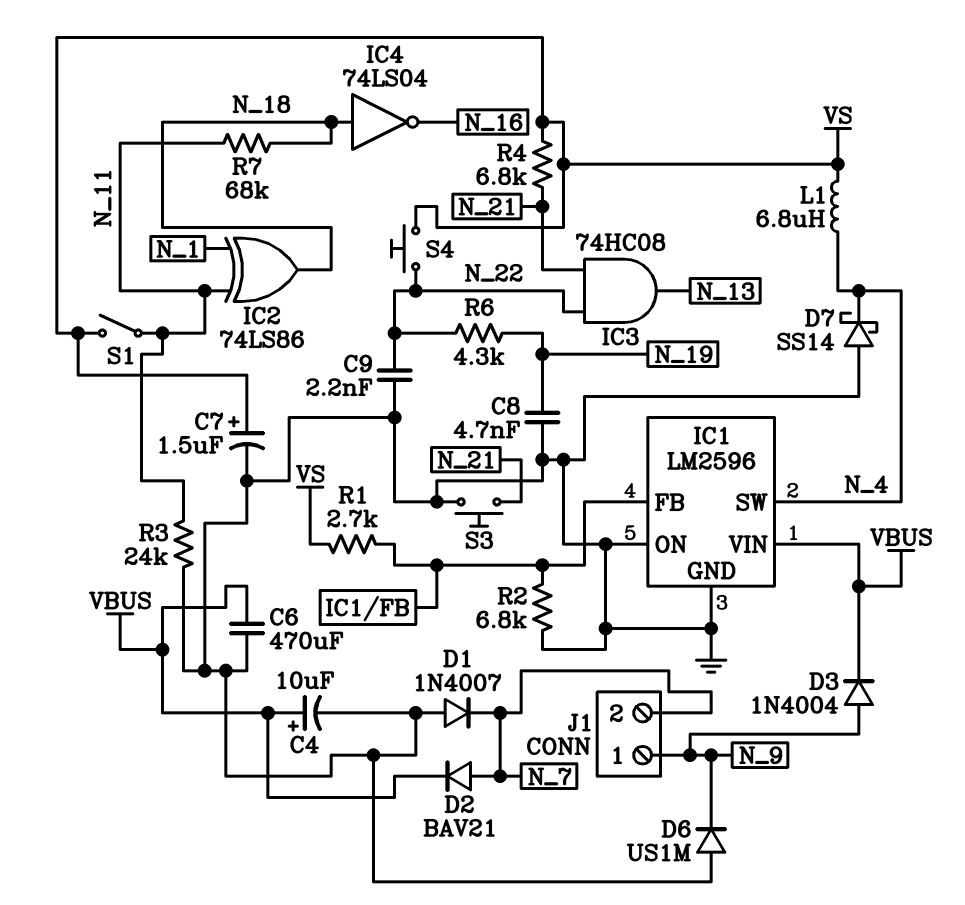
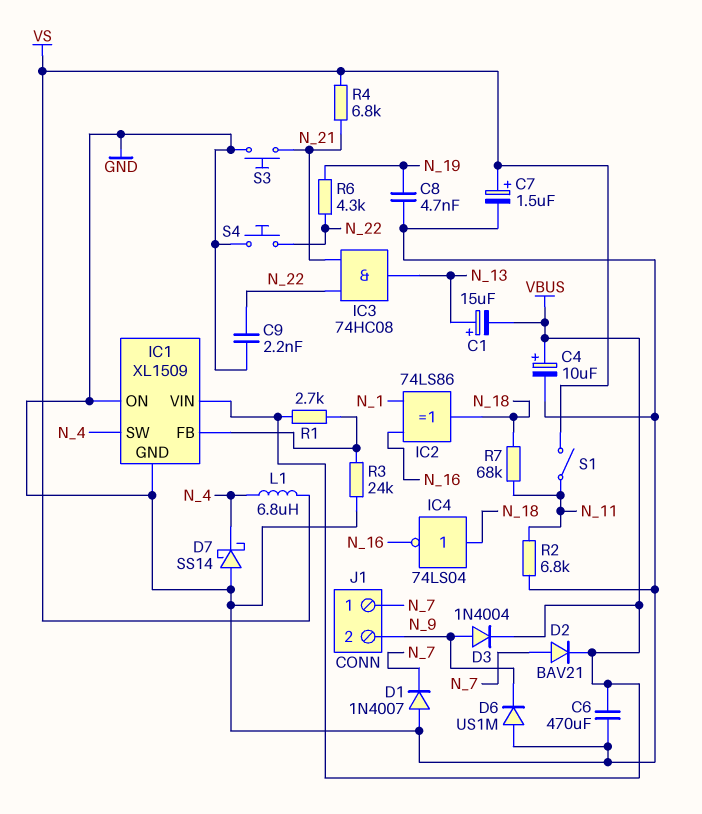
C1: none -> 15uF (plus N_13, minus VBUS)
IC1: LM2596 -> XL1509
IC2: XOR 74LS86 (in N_1, in N_11, out N_18) -> XOR 74LS86 (in N_1, in N_16, out N_18)
J1 pin 1: N_9 -> N_7
J1 pin 2: N_7 -> N_9
R1: 2.7k (IC1/FB, VS) -> 2.7k (IC1/FB, VBUS)
R2: 6.8k (GND, IC1/FB) -> 6.8k (GND, N_11)
R3: 24k (GND, N_11) -> 24k (GND, IC1/FB)
S4: button (N_22, VS) -> button (GND, N_22)

